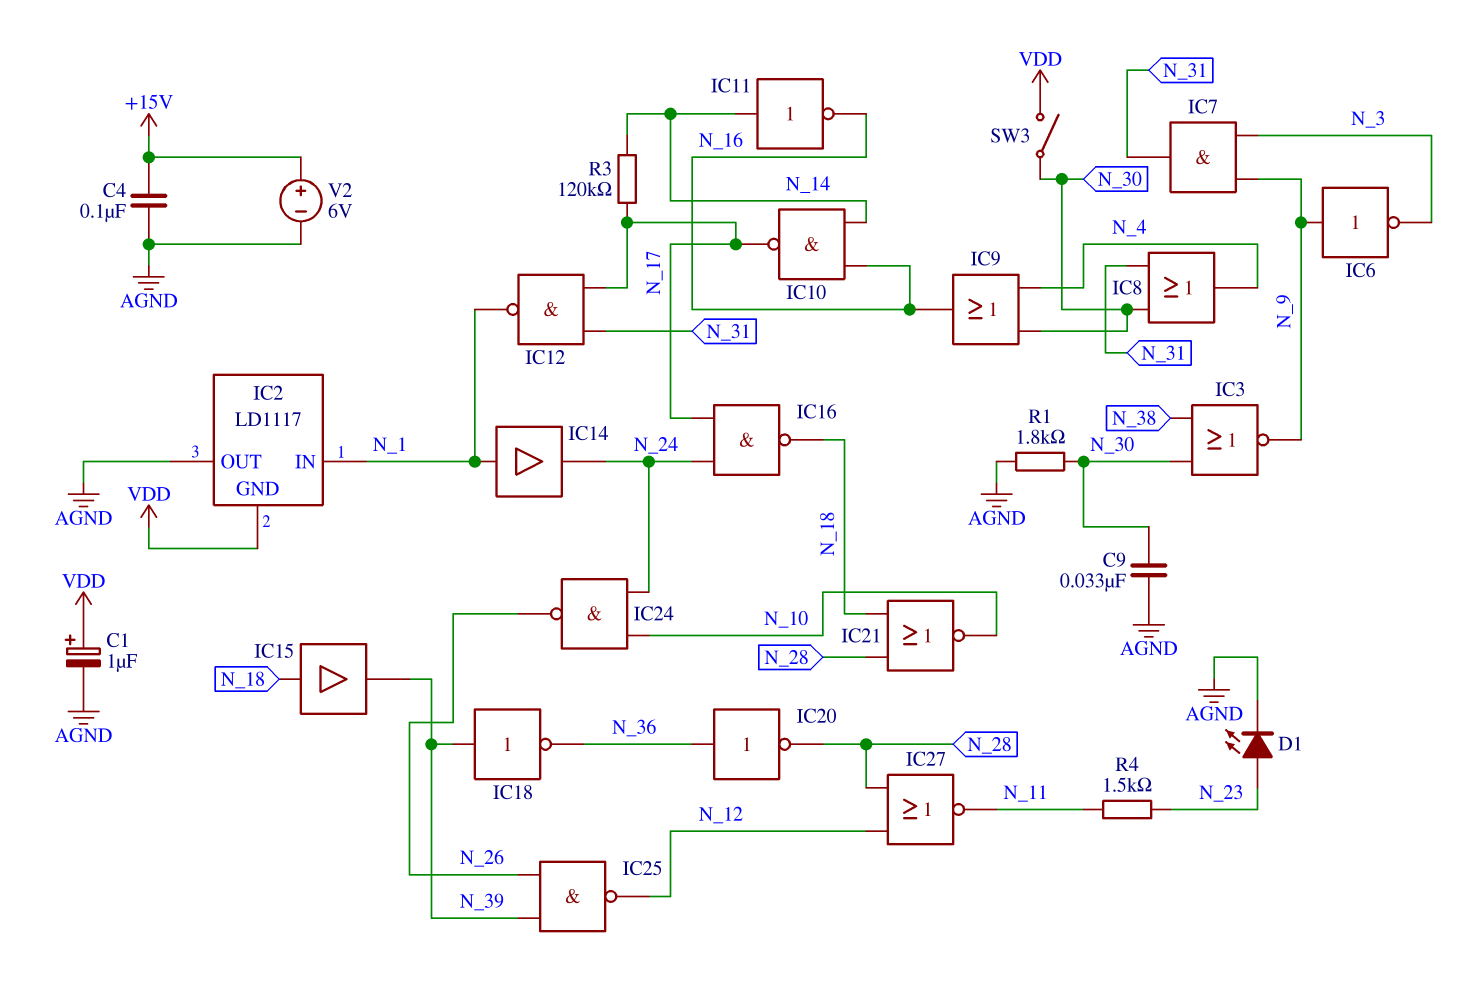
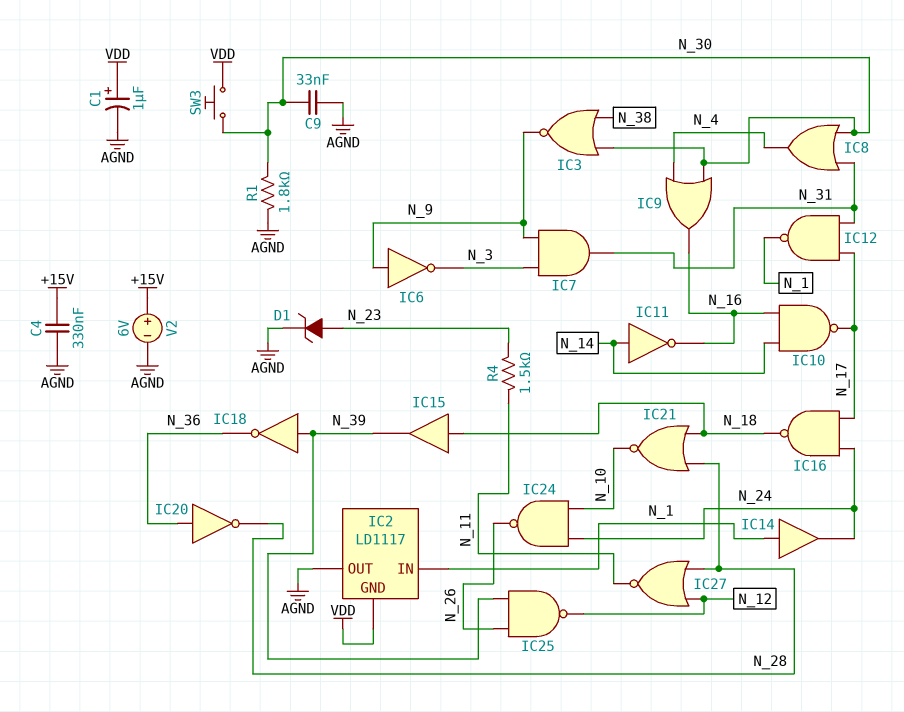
C4: 100nF (+15V, AGND) -> 330nF (+15V, AGND)
D1: LED (A N_23, K AGND) -> zener (A N_23, K AGND)
R3: 120k (N_14, N_17) -> none
SW3: switch (N_30, VDD) -> button (N_30, VDD)

